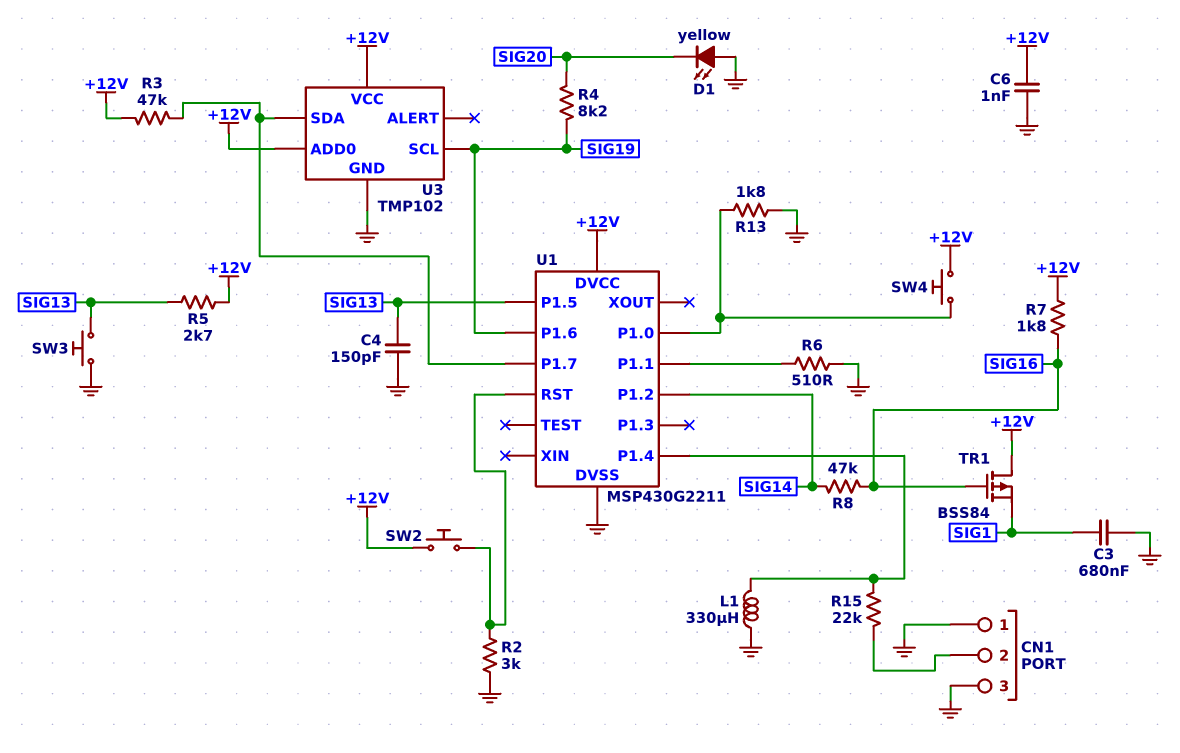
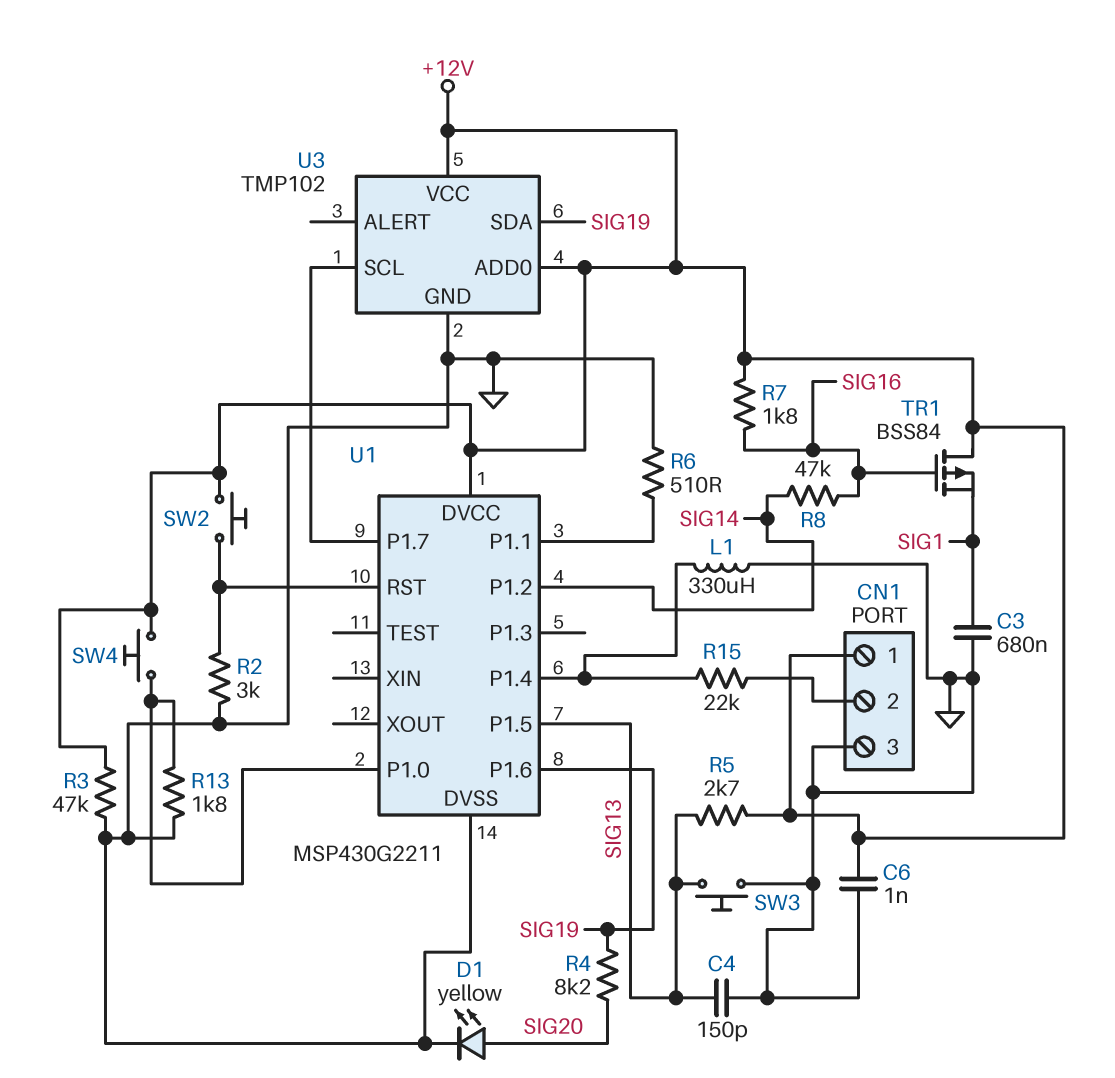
CN1 pin 1: GND -> +12V
D1: LED yellow (A GND, K SIG20) -> LED yellow (A SIG20, K GND)
R3: 47k (+12V, U1/P1.7) -> 47k (+12V, GND)
U3 pin SCL: SIG19 -> U1/P1.7
U3 pin SDA: U1/P1.7 -> SIG19

